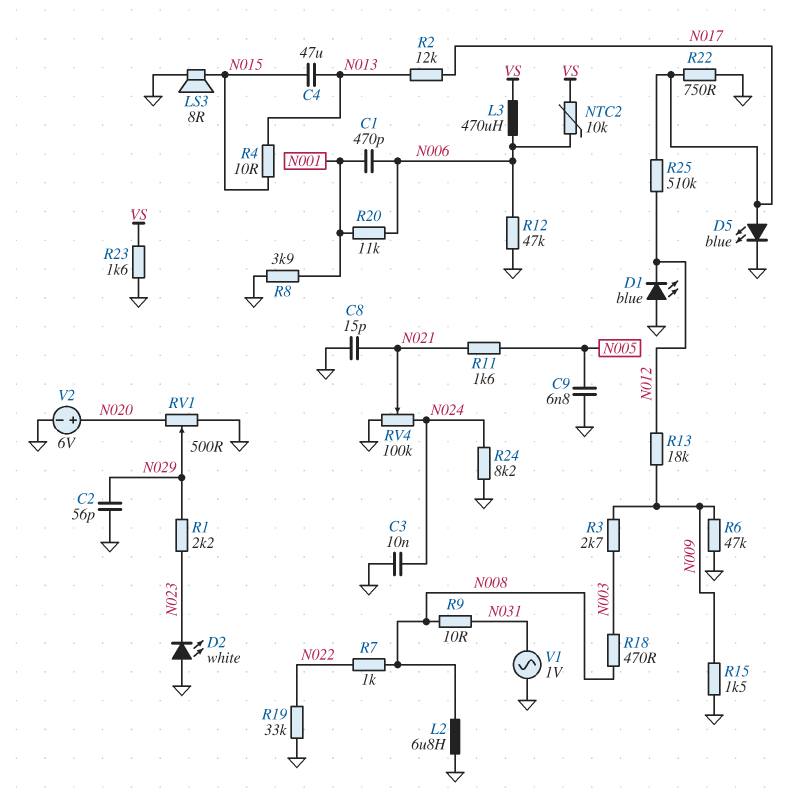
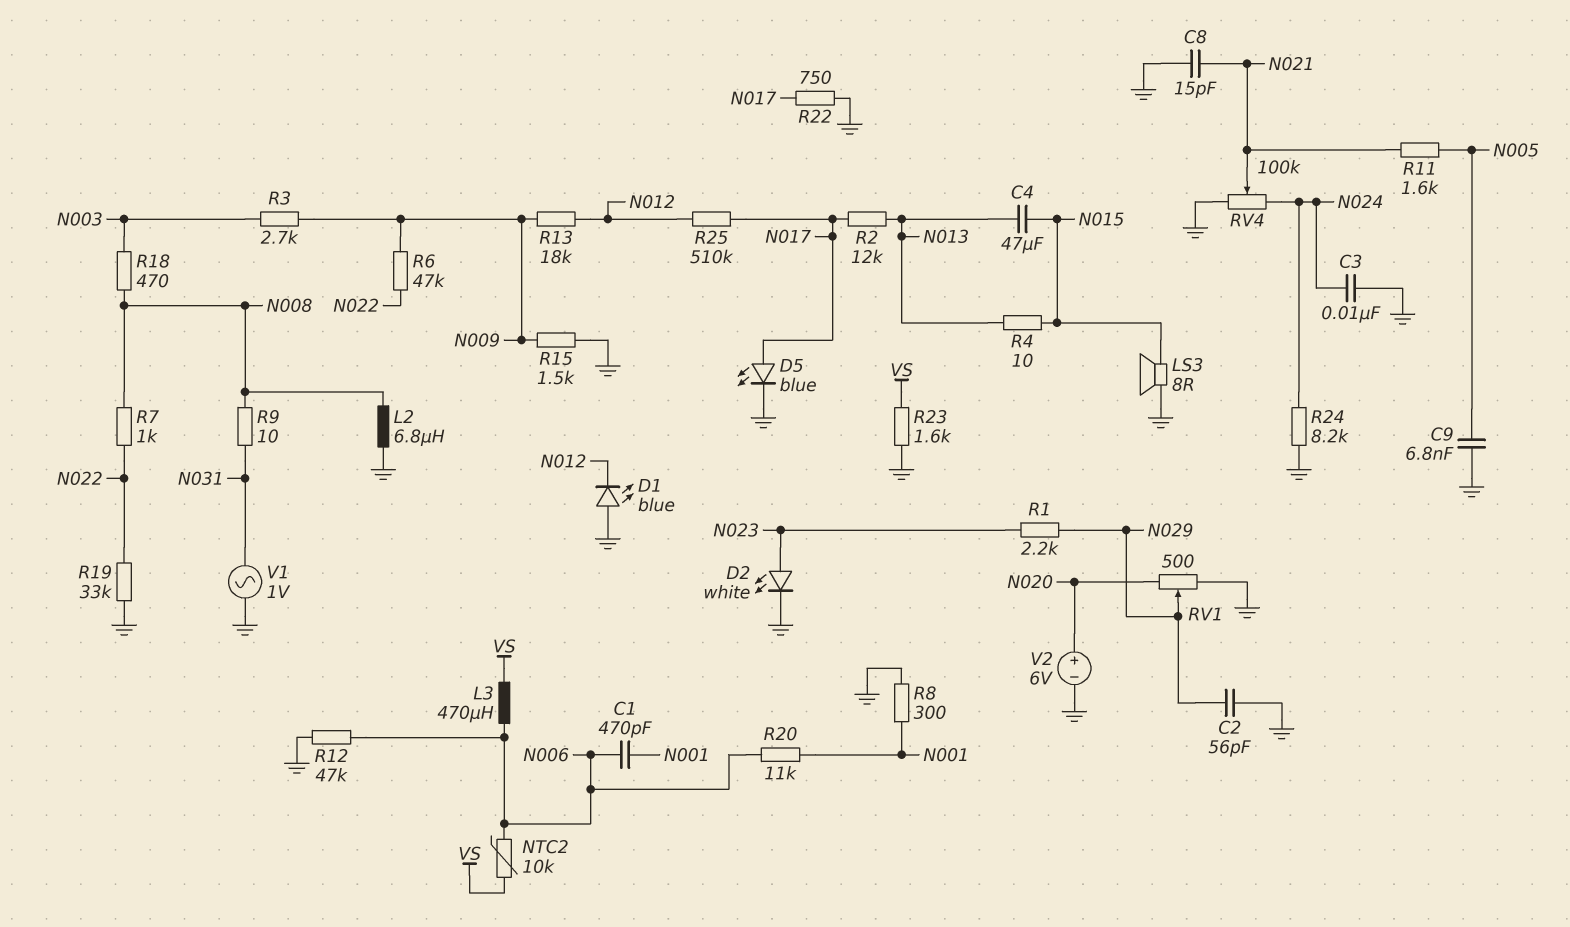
D2: LED white (A GND, K N023) -> LED white (A N023, K GND)
R6: 47k (GND, N009) -> 47k (N009, N022)
R8: 3.9k (GND, N001) -> 300 (GND, N001)

